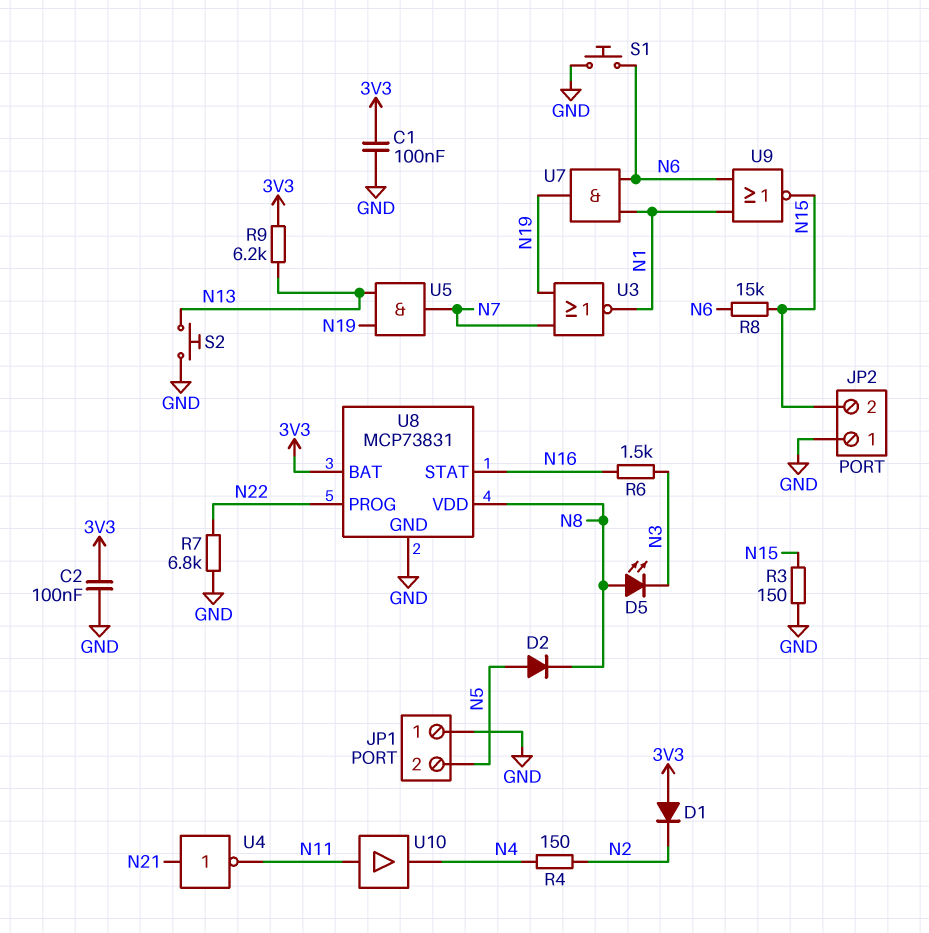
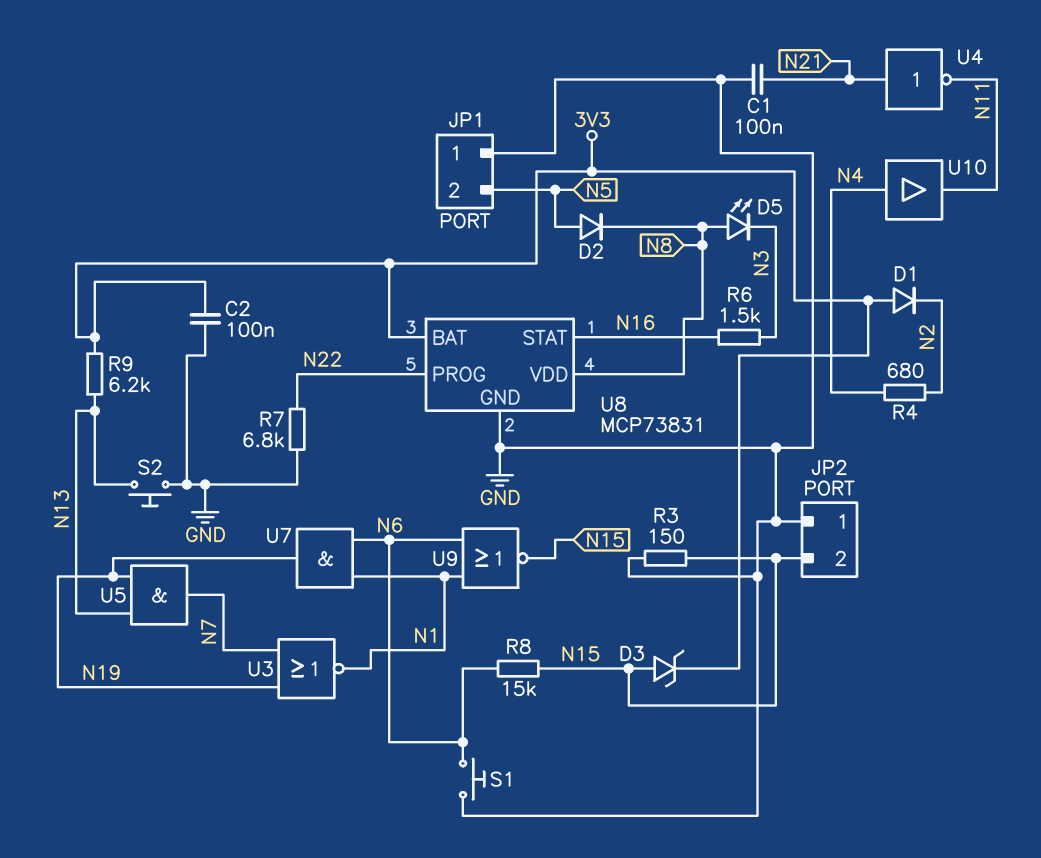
C1: 100nF (3V3, GND) -> 100nF (GND, N21)
D3: none -> zener (A N15, K 3V3)
R4: 150 (N2, N4) -> 680 (N2, N4)
U10: buffer (in N11, out N4) -> buffer (in N4, out N11)

